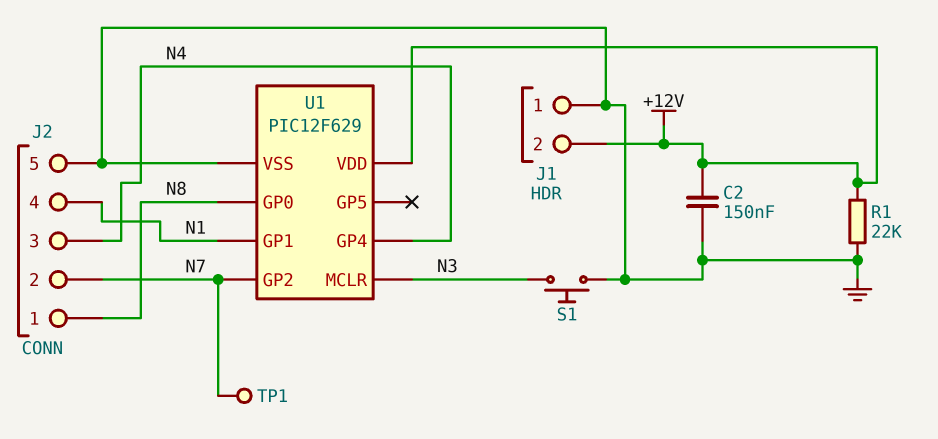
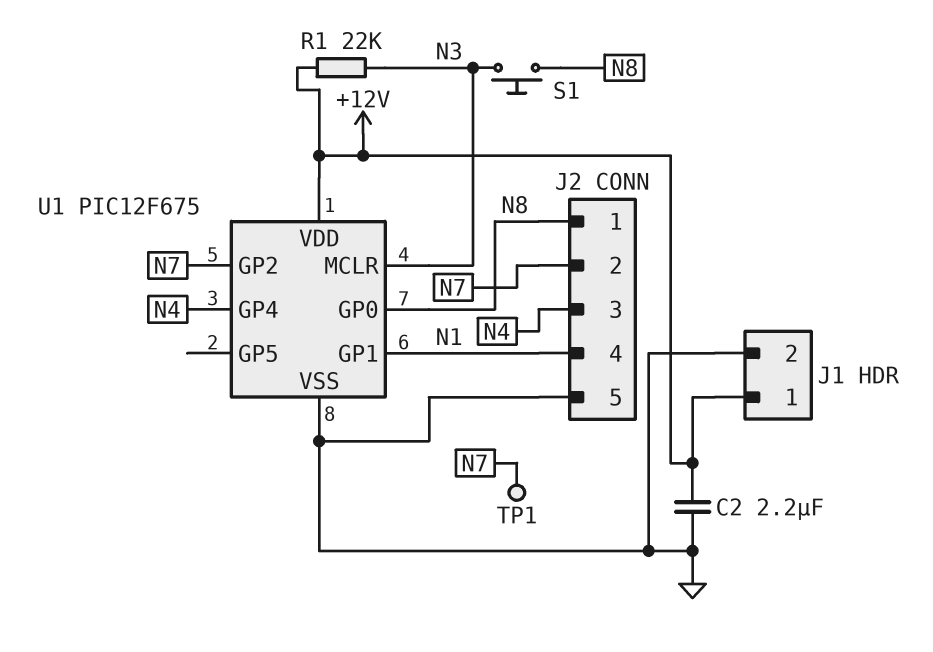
C2: 150nF (+12V, GND) -> 2.2uF (+12V, GND)
J1 pin 1: GND -> +12V
J1 pin 2: +12V -> GND
R1: 22k (+12V, GND) -> 22k (+12V, N3)
S1: button (GND, N3) -> button (N3, N8)
U1: PIC12F629 -> PIC12F675

